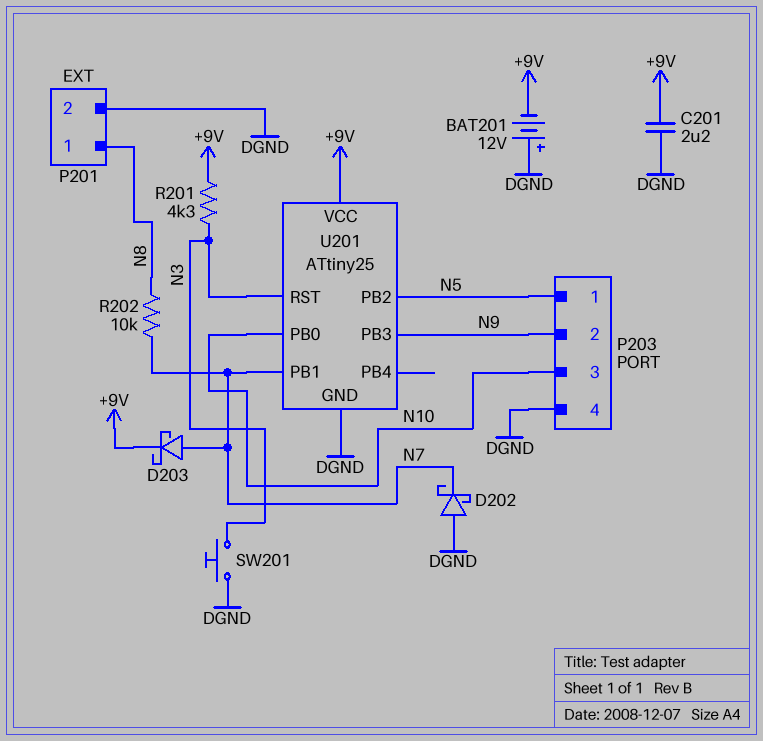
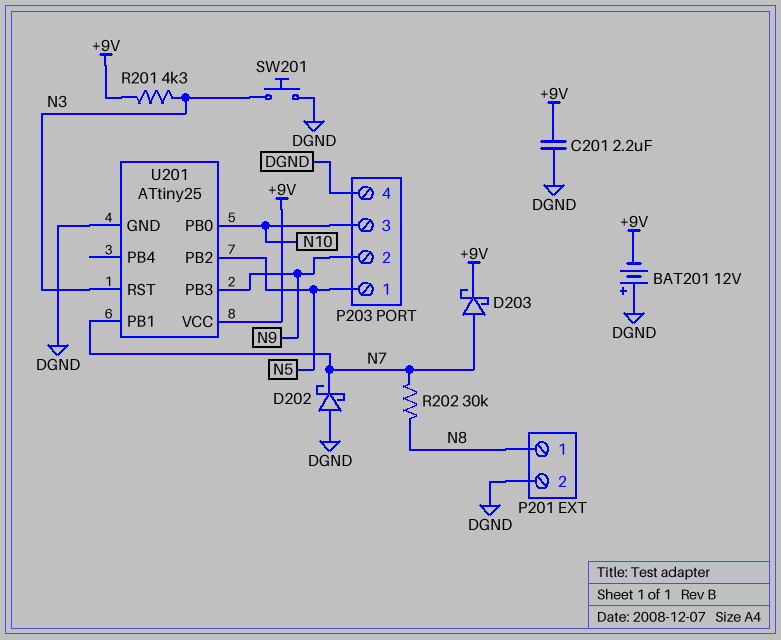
R202: 10k (N7, N8) -> 30k (N7, N8)

